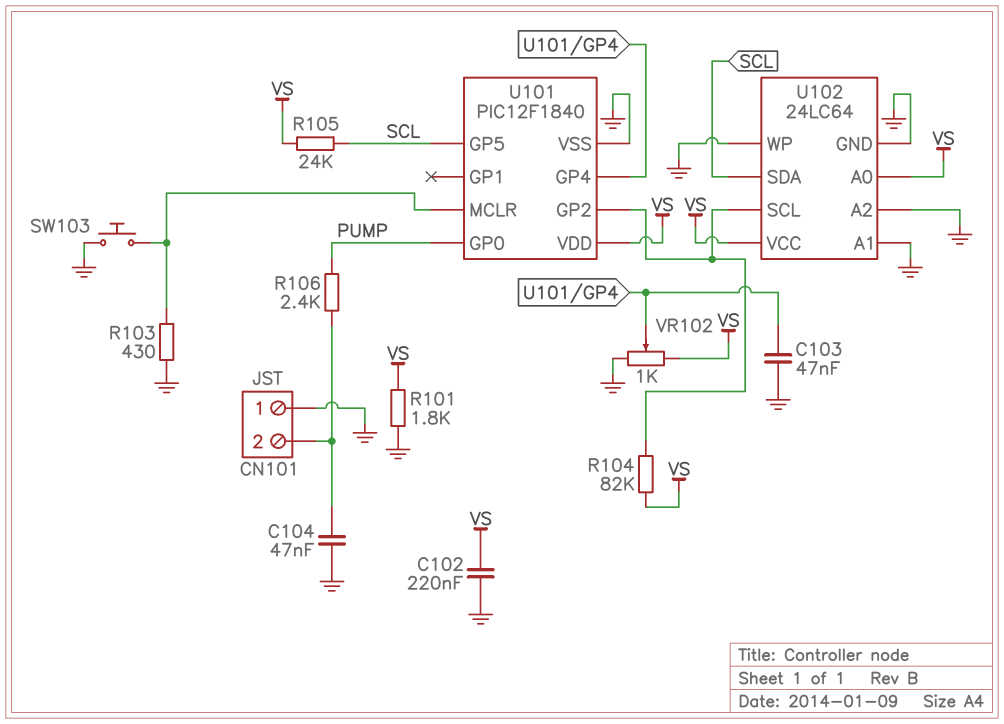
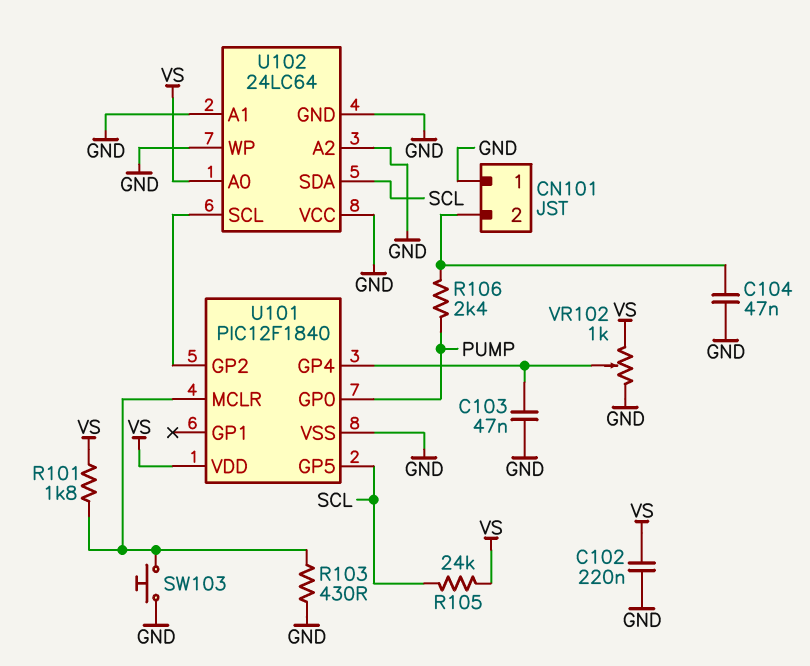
R101: 1.8k (GND, VS) -> 1.8k (U101/MCLR, VS)
R104: 82k (U101/GP2, VS) -> none
U102 pin VCC: VS -> GND

